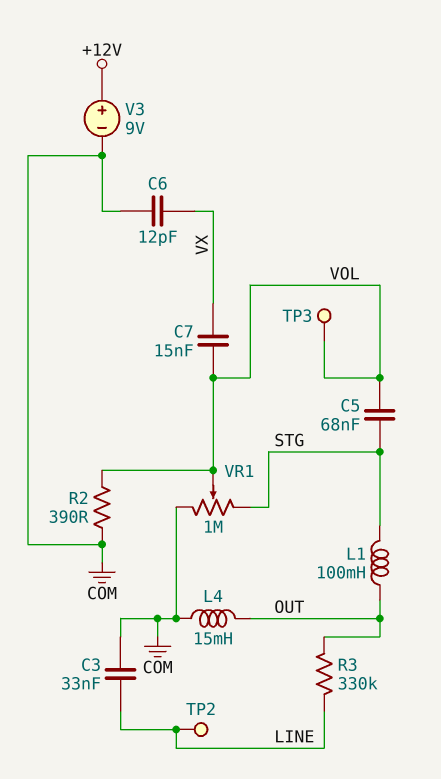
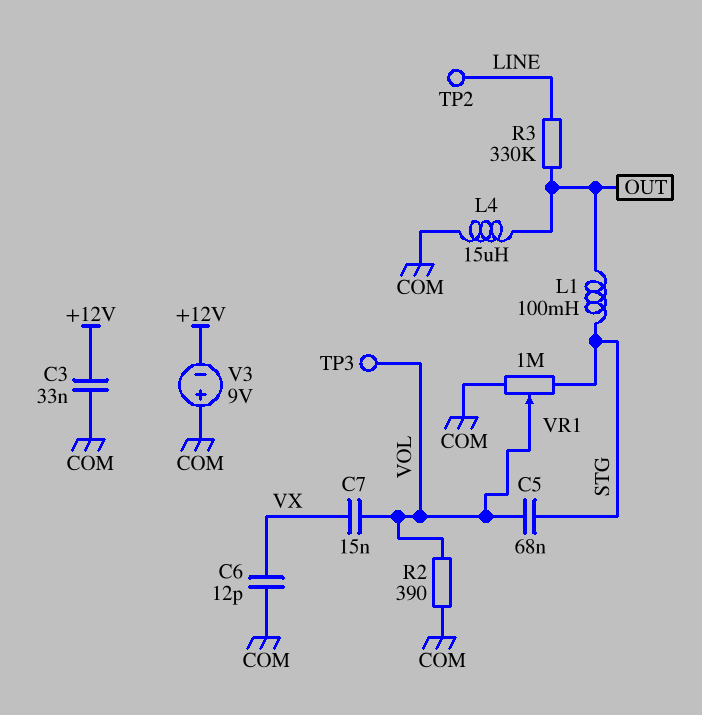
C3: 33nF (COM, LINE) -> 33nF (+12V, COM)
L4: 15mH (COM, OUT) -> 15uH (COM, OUT)
V3: 9V (plus +12V, minus COM) -> 9V (plus COM, minus +12V)

